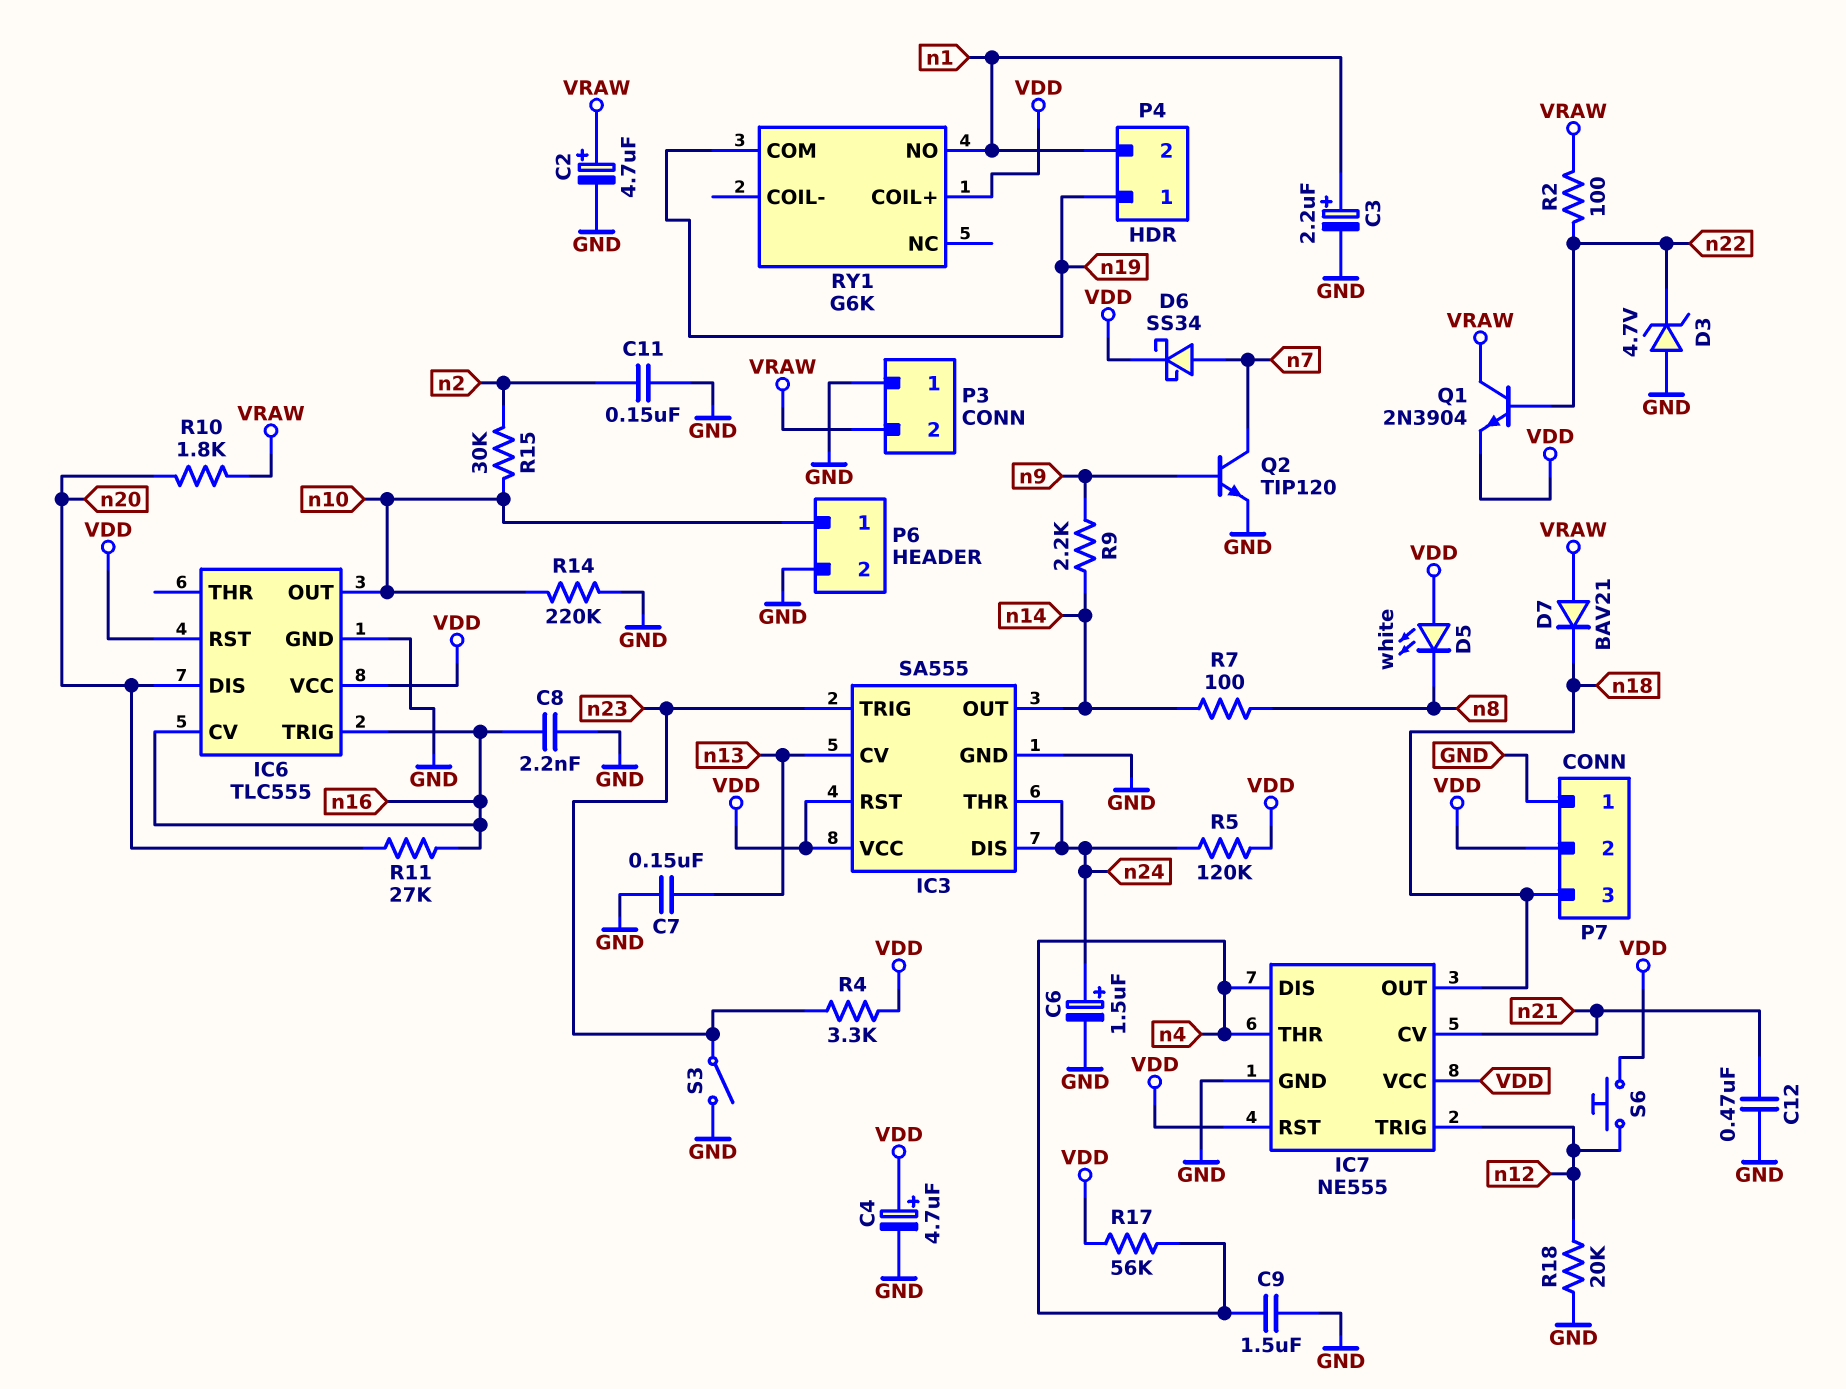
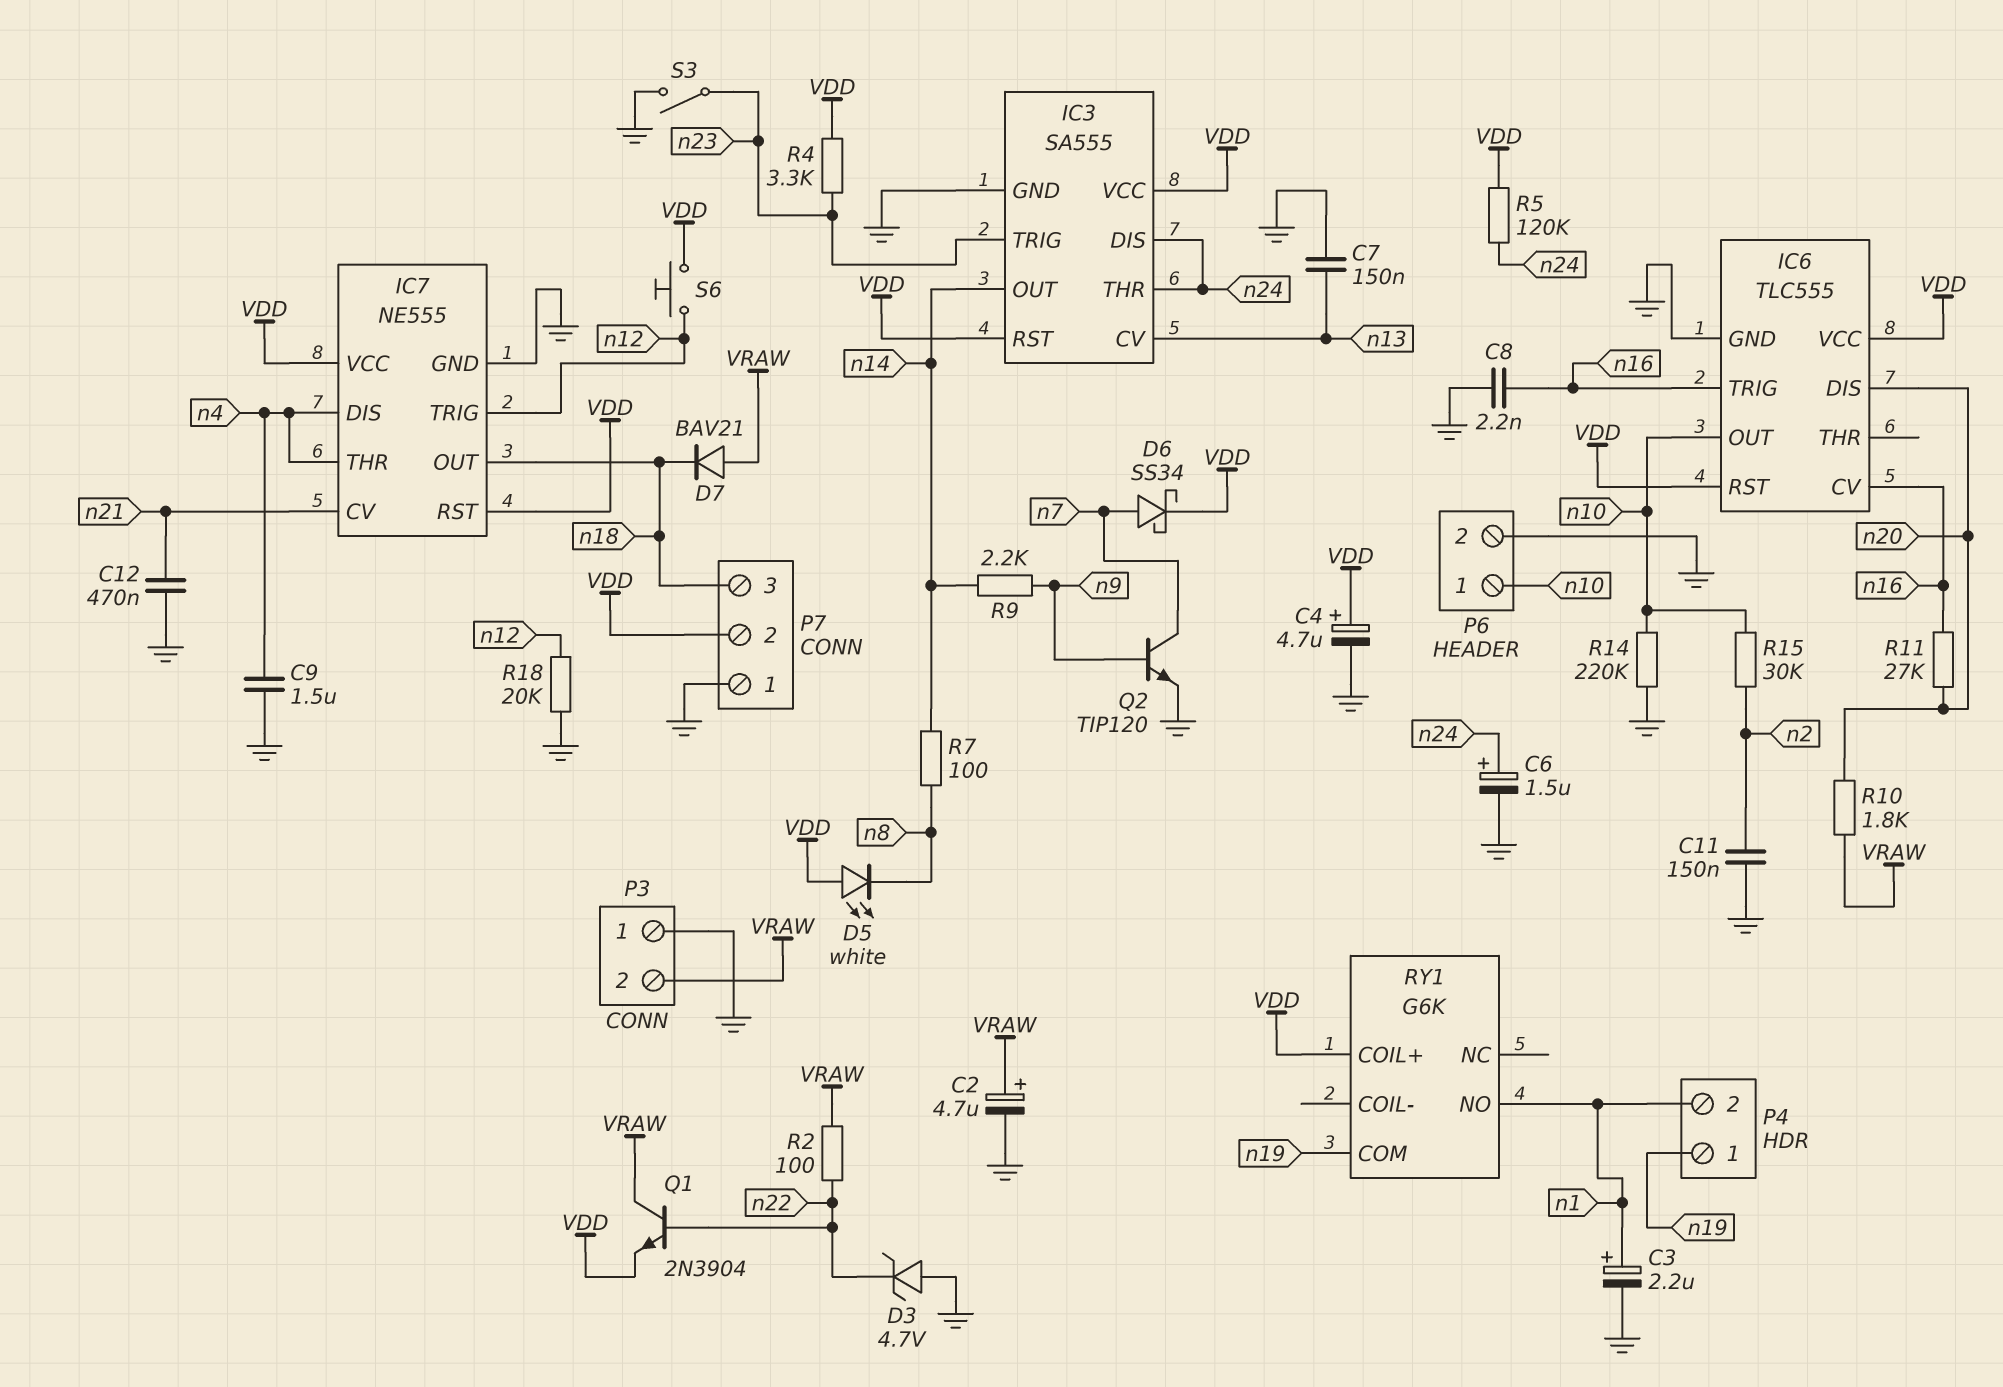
R17: 56k (VDD, n4) -> none

